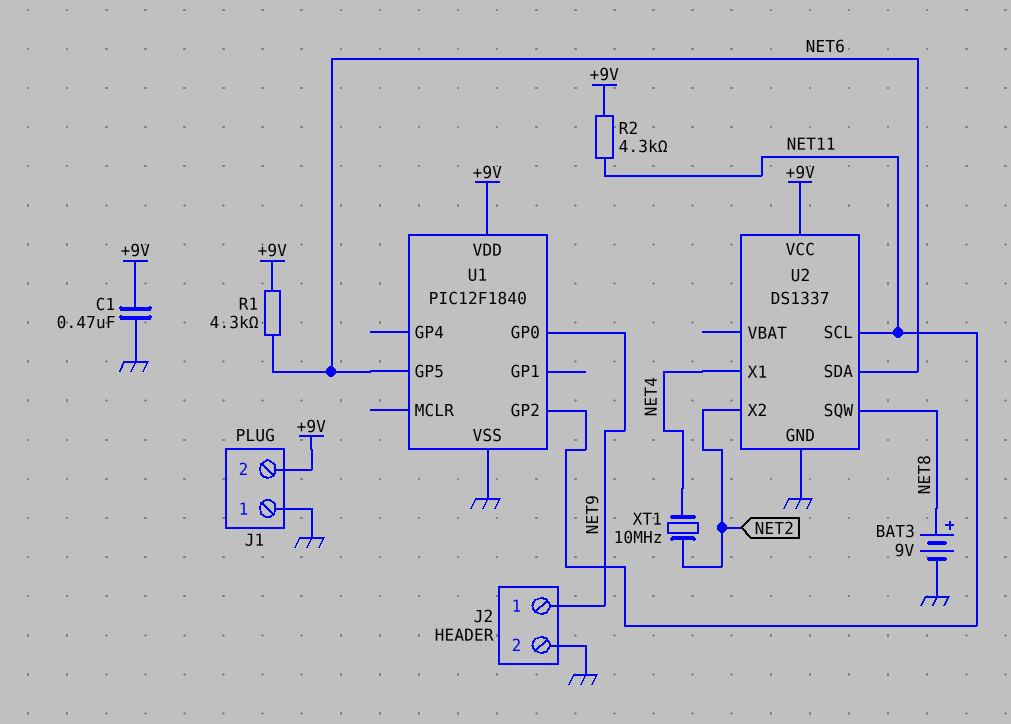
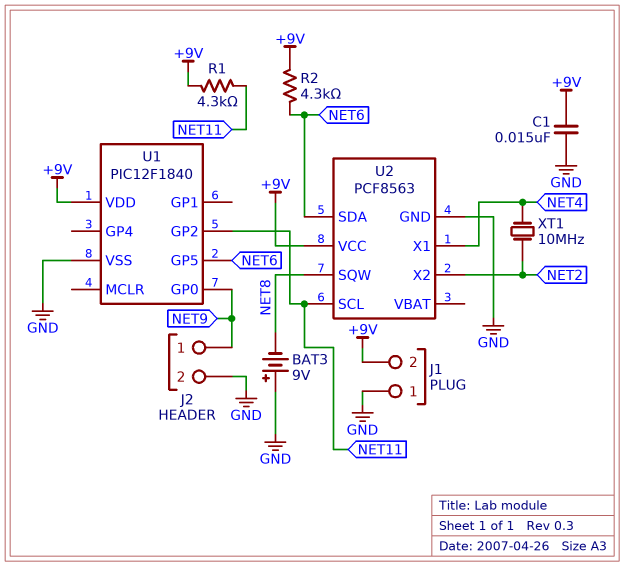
BAT3: 9V (plus NET8, minus GND) -> 9V (plus GND, minus NET8)
C1: 470nF (+9V, GND) -> 15nF (+9V, GND)
R1: 4.3k (+9V, NET6) -> 4.3k (+9V, NET11)
R2: 4.3k (+9V, NET11) -> 4.3k (+9V, NET6)
U2: DS1337 -> PCF8563

